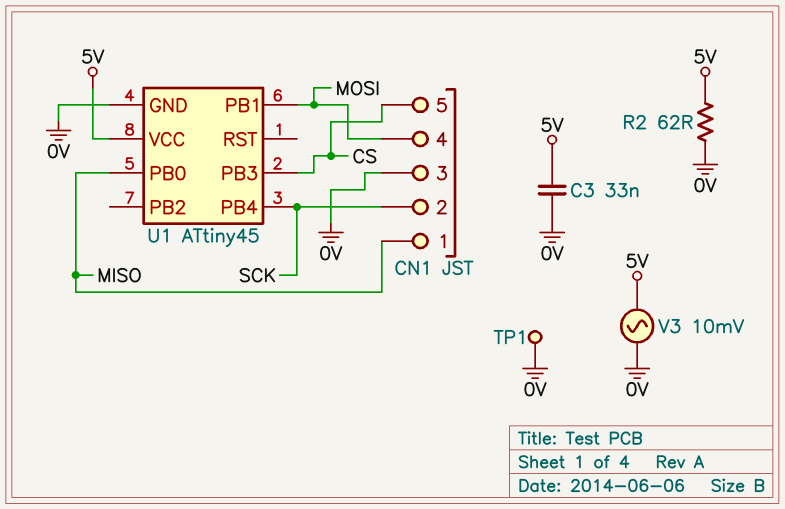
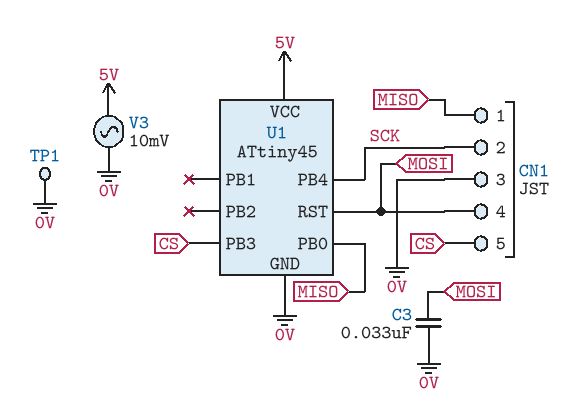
C3: 33nF (0V, 5V) -> 33nF (0V, MOSI)
R2: 62 (0V, 5V) -> none
U1 pin PB1: MOSI -> none
U1 pin RST: none -> MOSI

